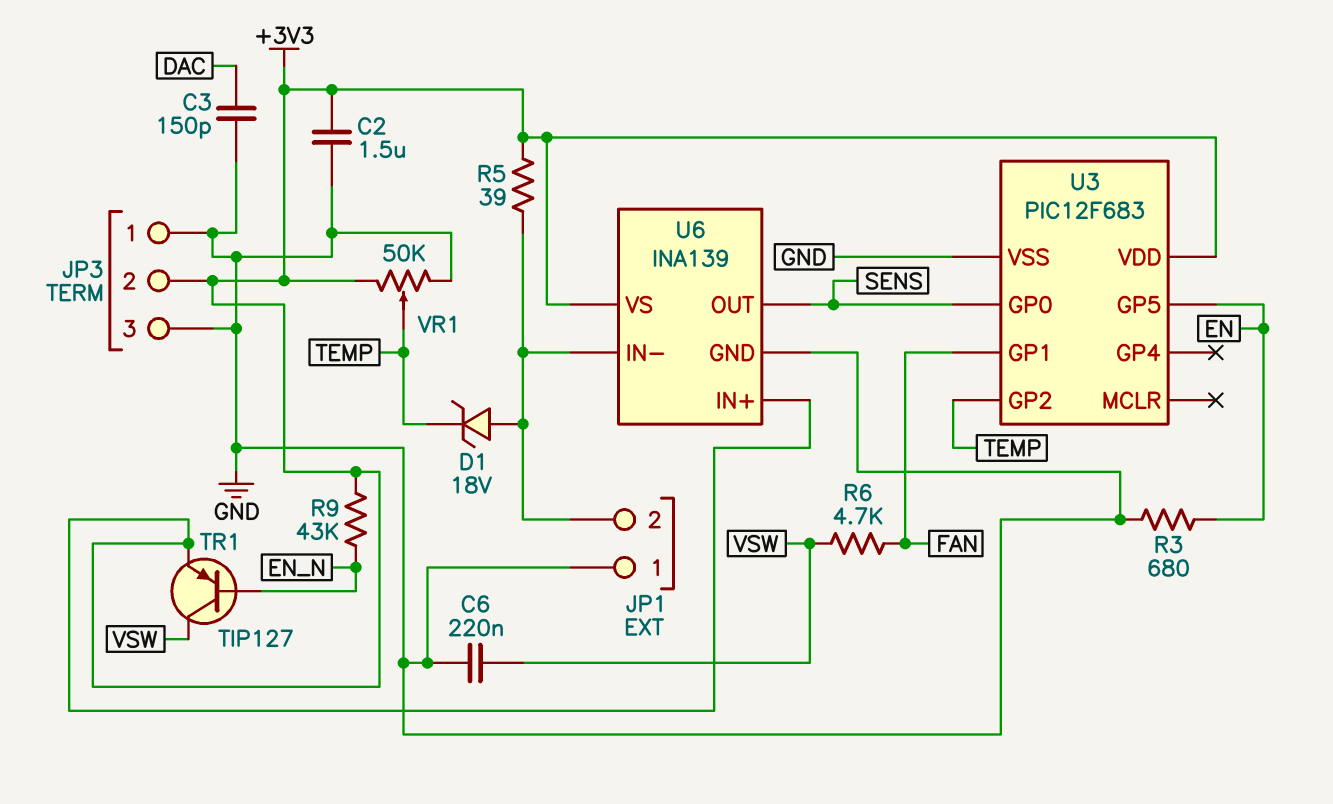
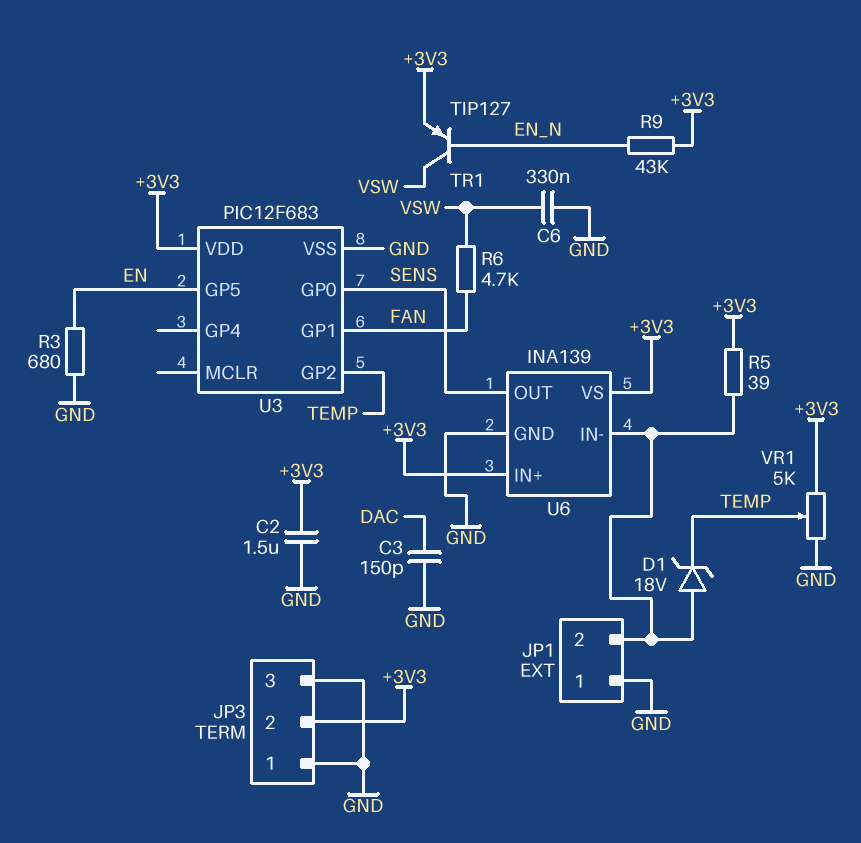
C6: 220nF (GND, VSW) -> 330nF (GND, VSW)
VR1: 50k (+3V3, GND, wiper TEMP) -> 5k (+3V3, GND, wiper TEMP)

